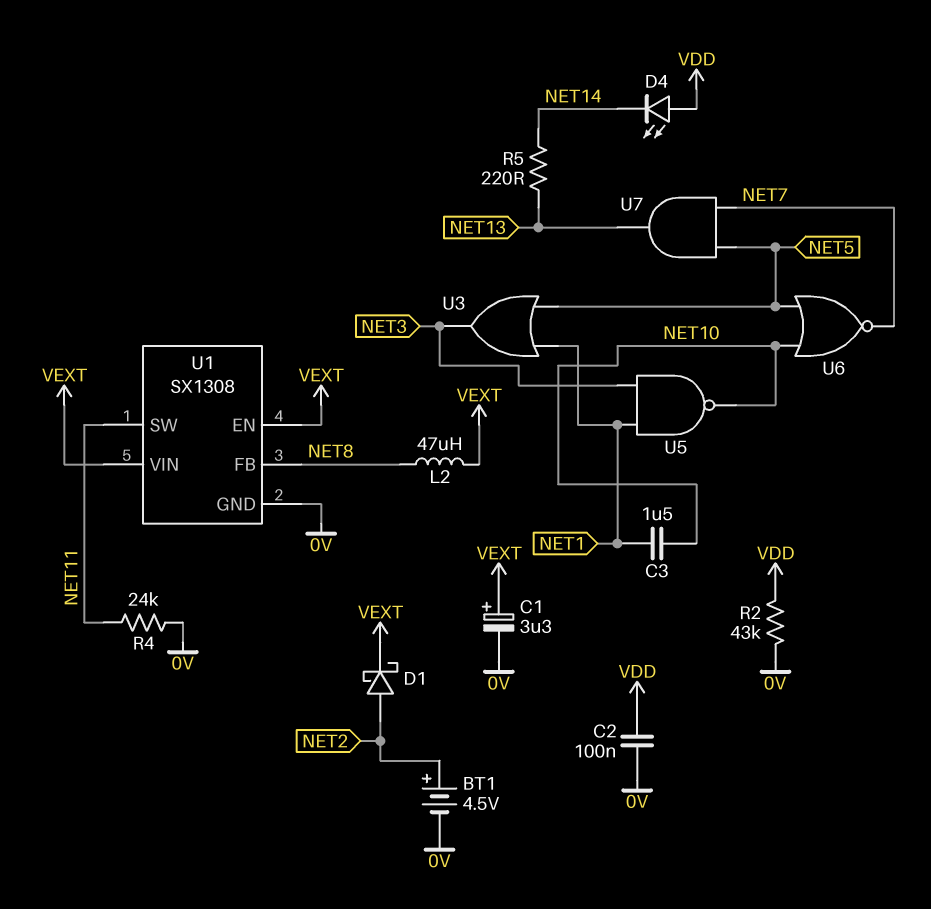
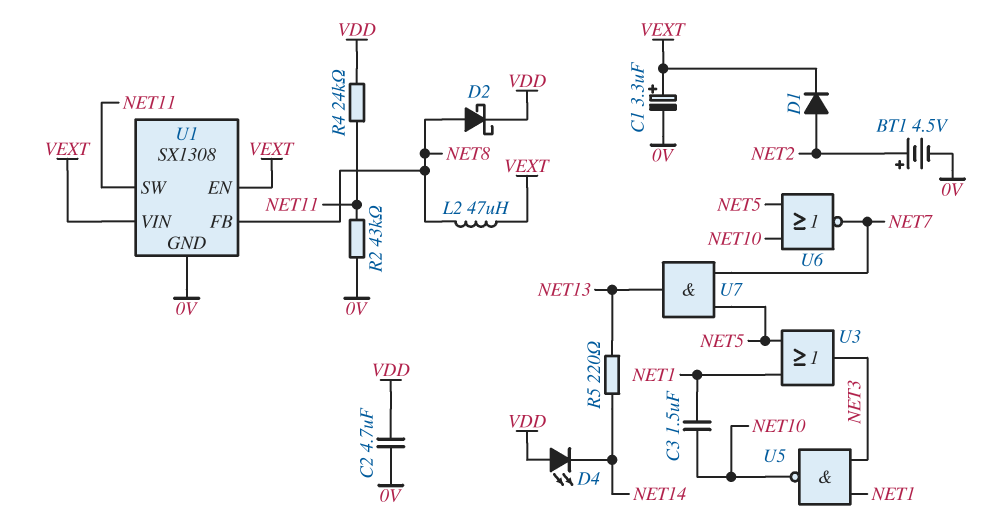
C2: 100nF (0V, VDD) -> 4.7uF (0V, VDD)
D1: schottky (A NET2, K VEXT) -> diode (A NET2, K VEXT)
D2: none -> schottky (A NET8, K VDD)
R2: 43k (0V, VDD) -> 43k (0V, NET11)
R4: 24k (0V, NET11) -> 24k (NET11, VDD)

